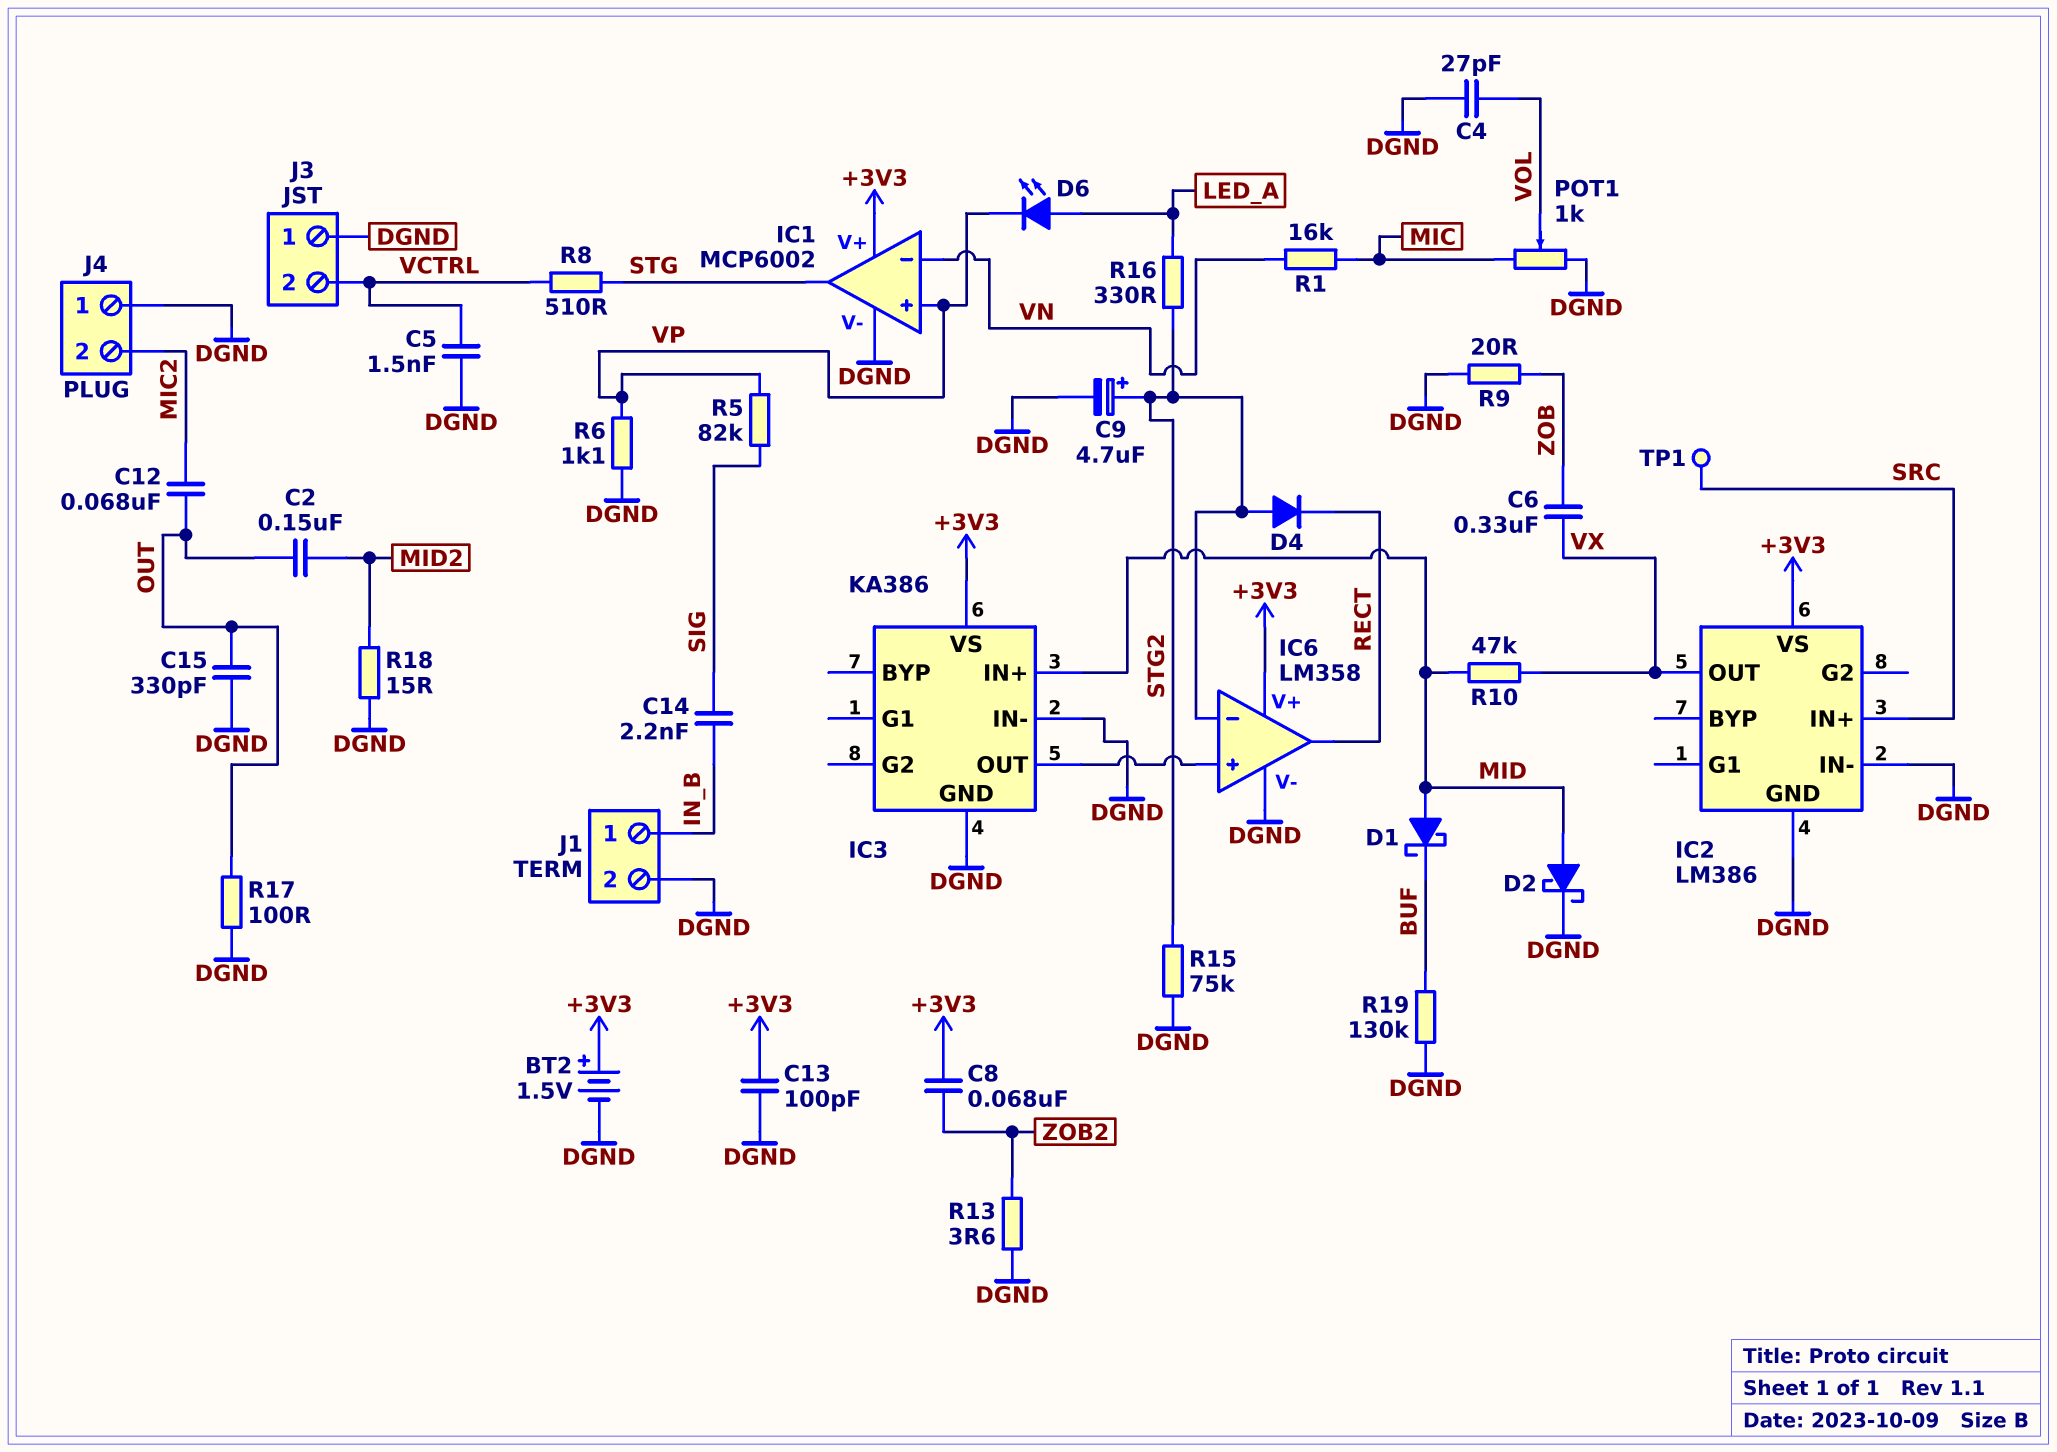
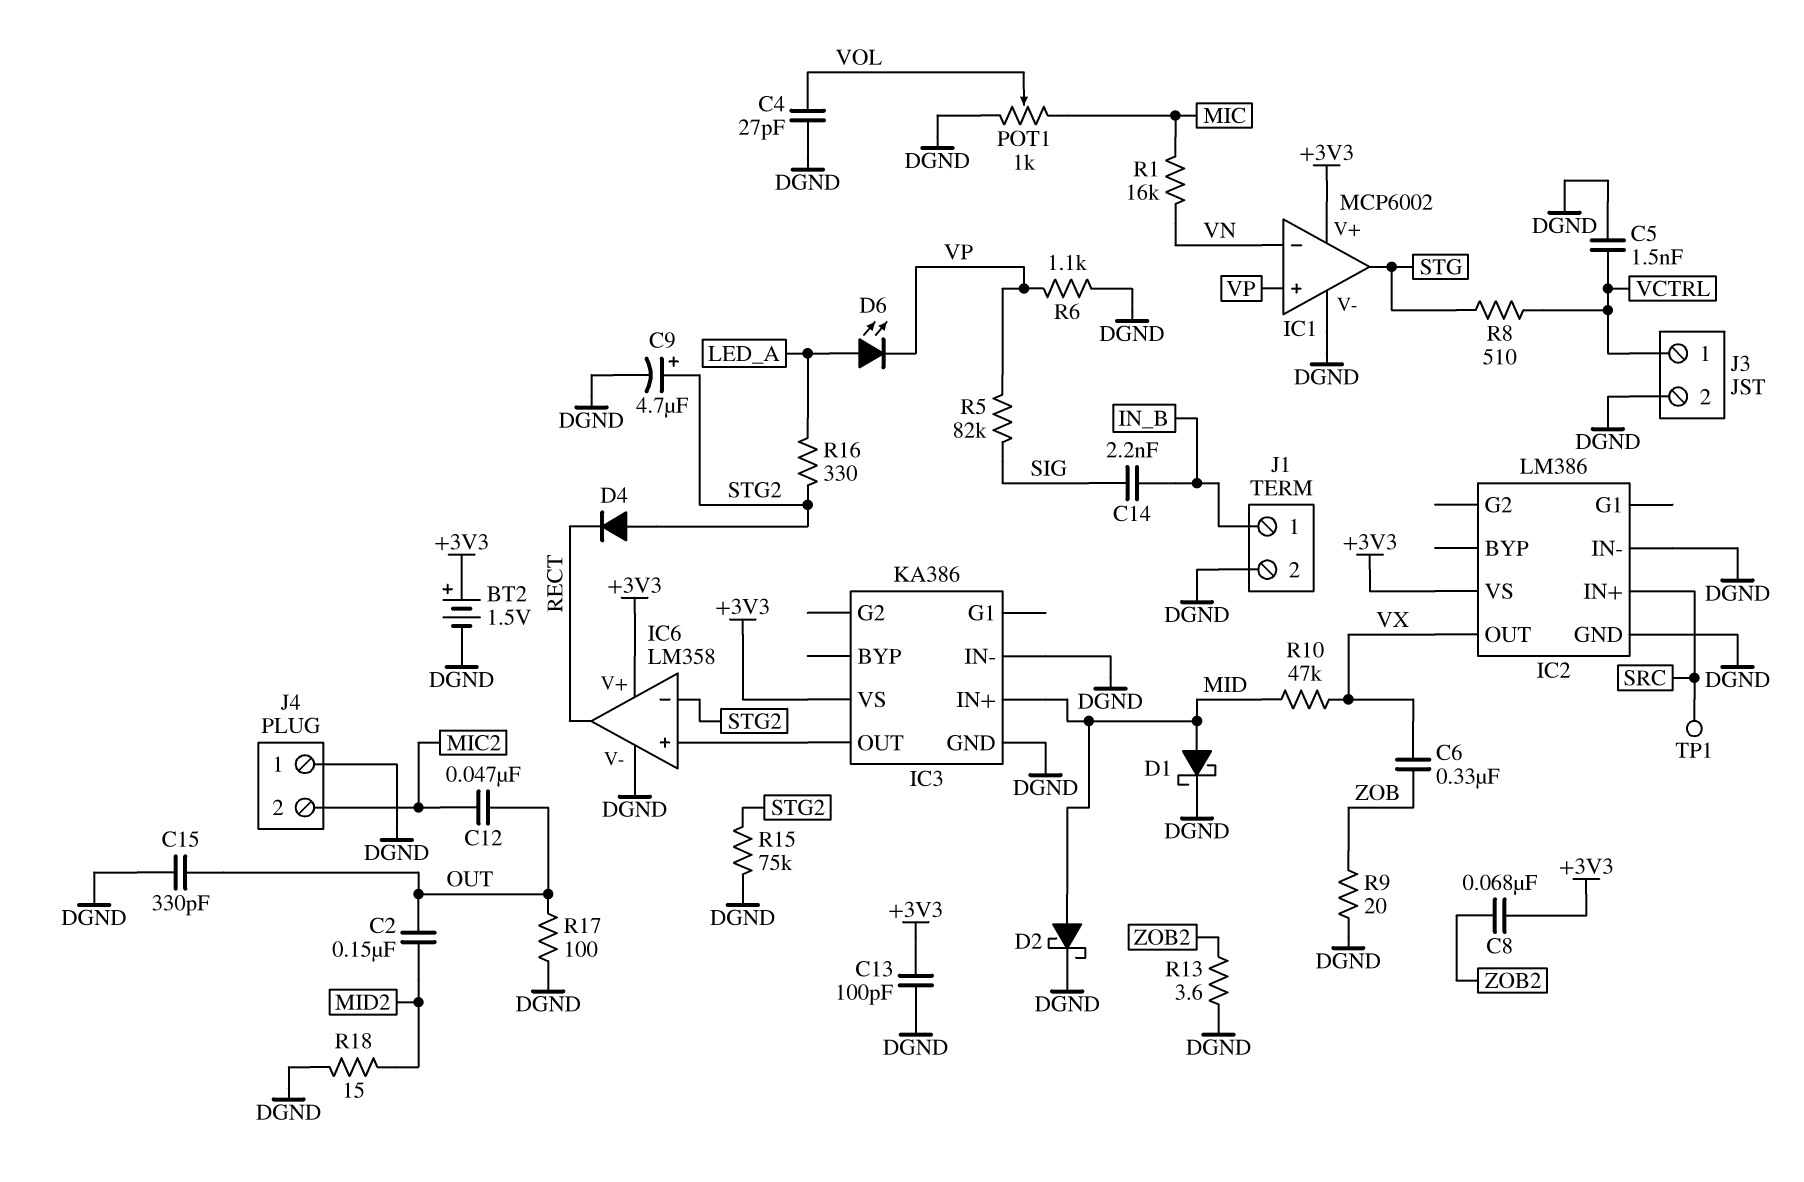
C12: 68nF (MIC2, OUT) -> 47nF (MIC2, OUT)
D1: schottky (A MID, K BUF) -> schottky (A MID, K DGND)
J3 pin 1: DGND -> VCTRL
J3 pin 2: VCTRL -> DGND
R19: 130k (BUF, DGND) -> none

